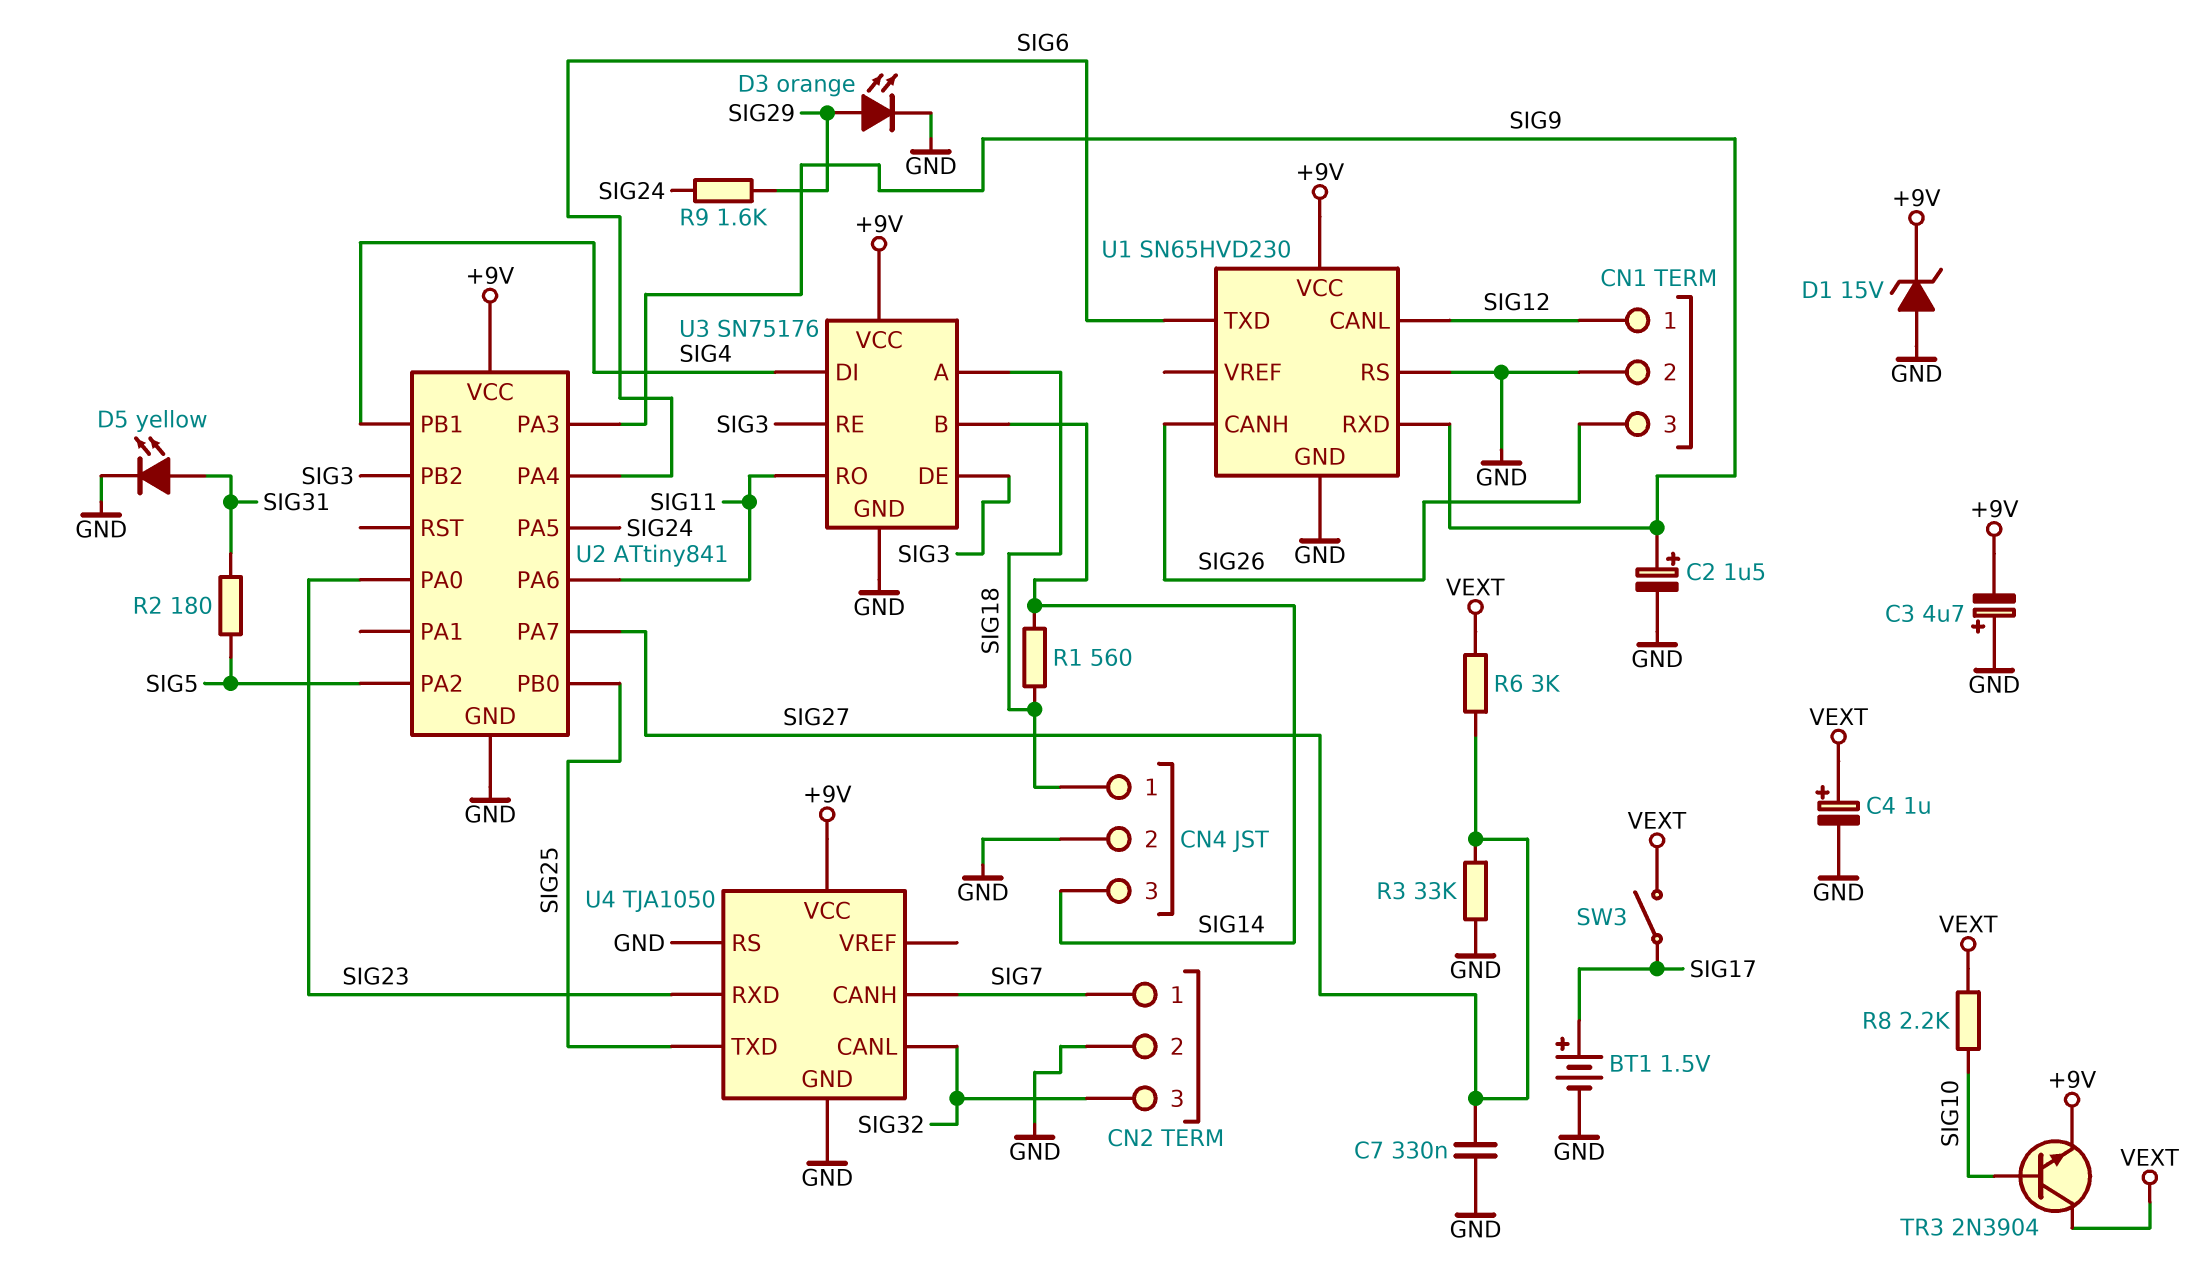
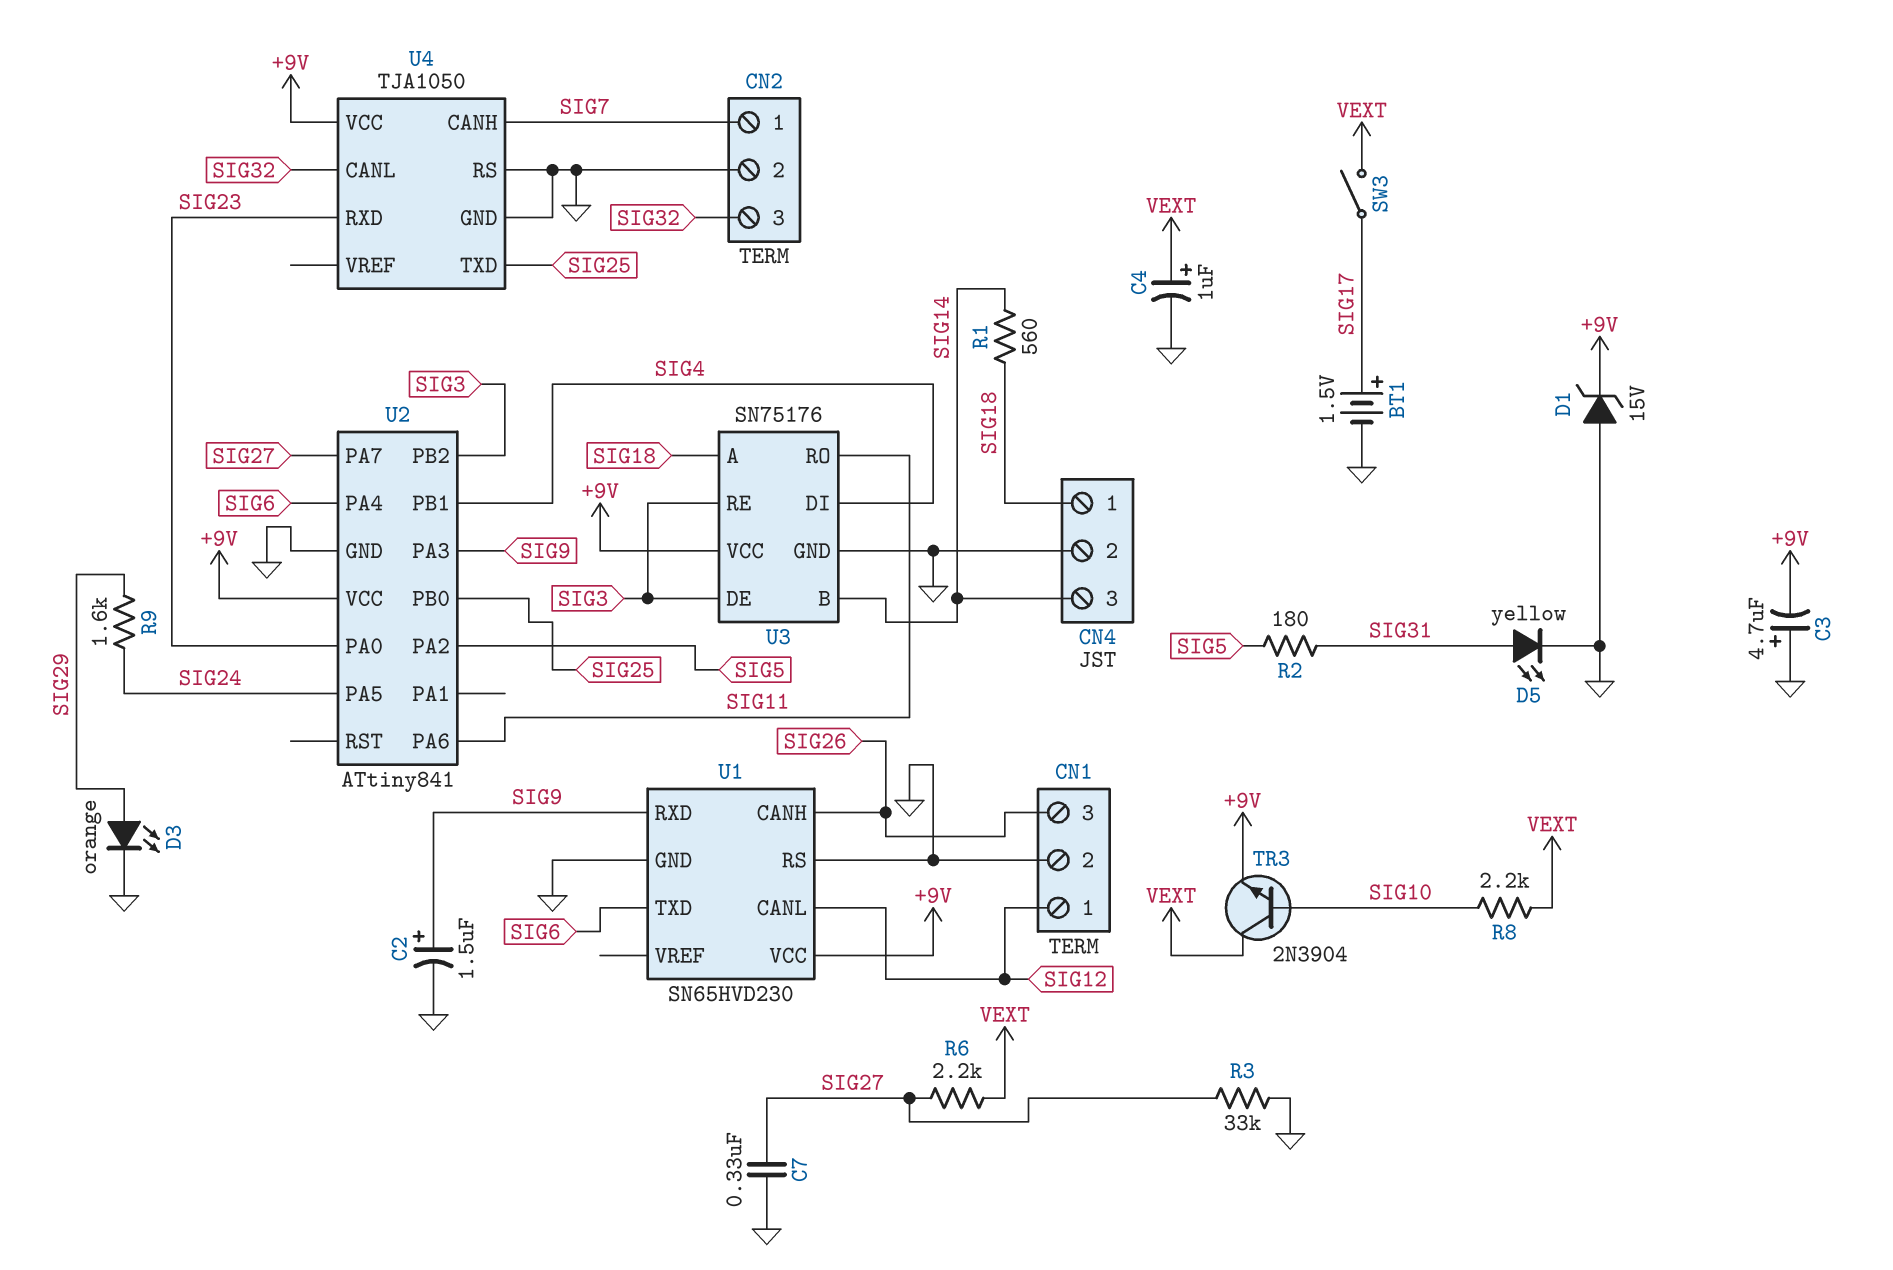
R6: 3k (SIG27, VEXT) -> 2.2k (SIG27, VEXT)

